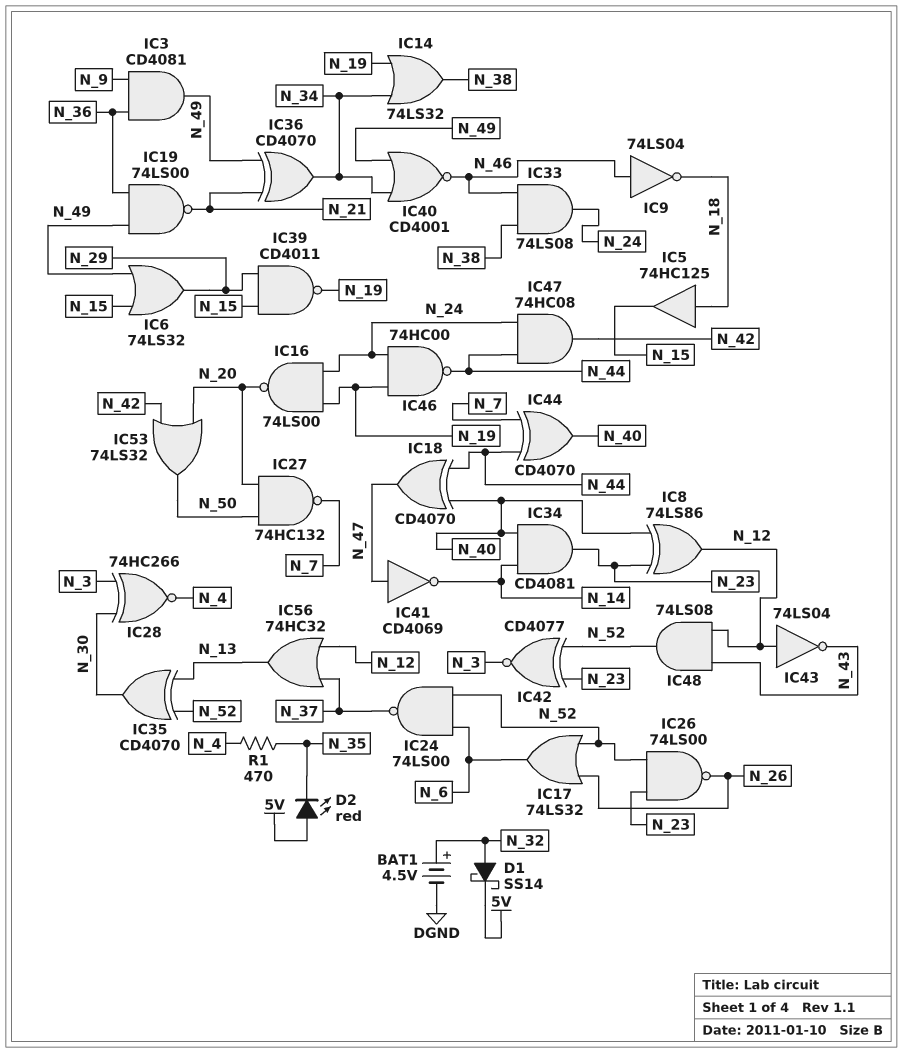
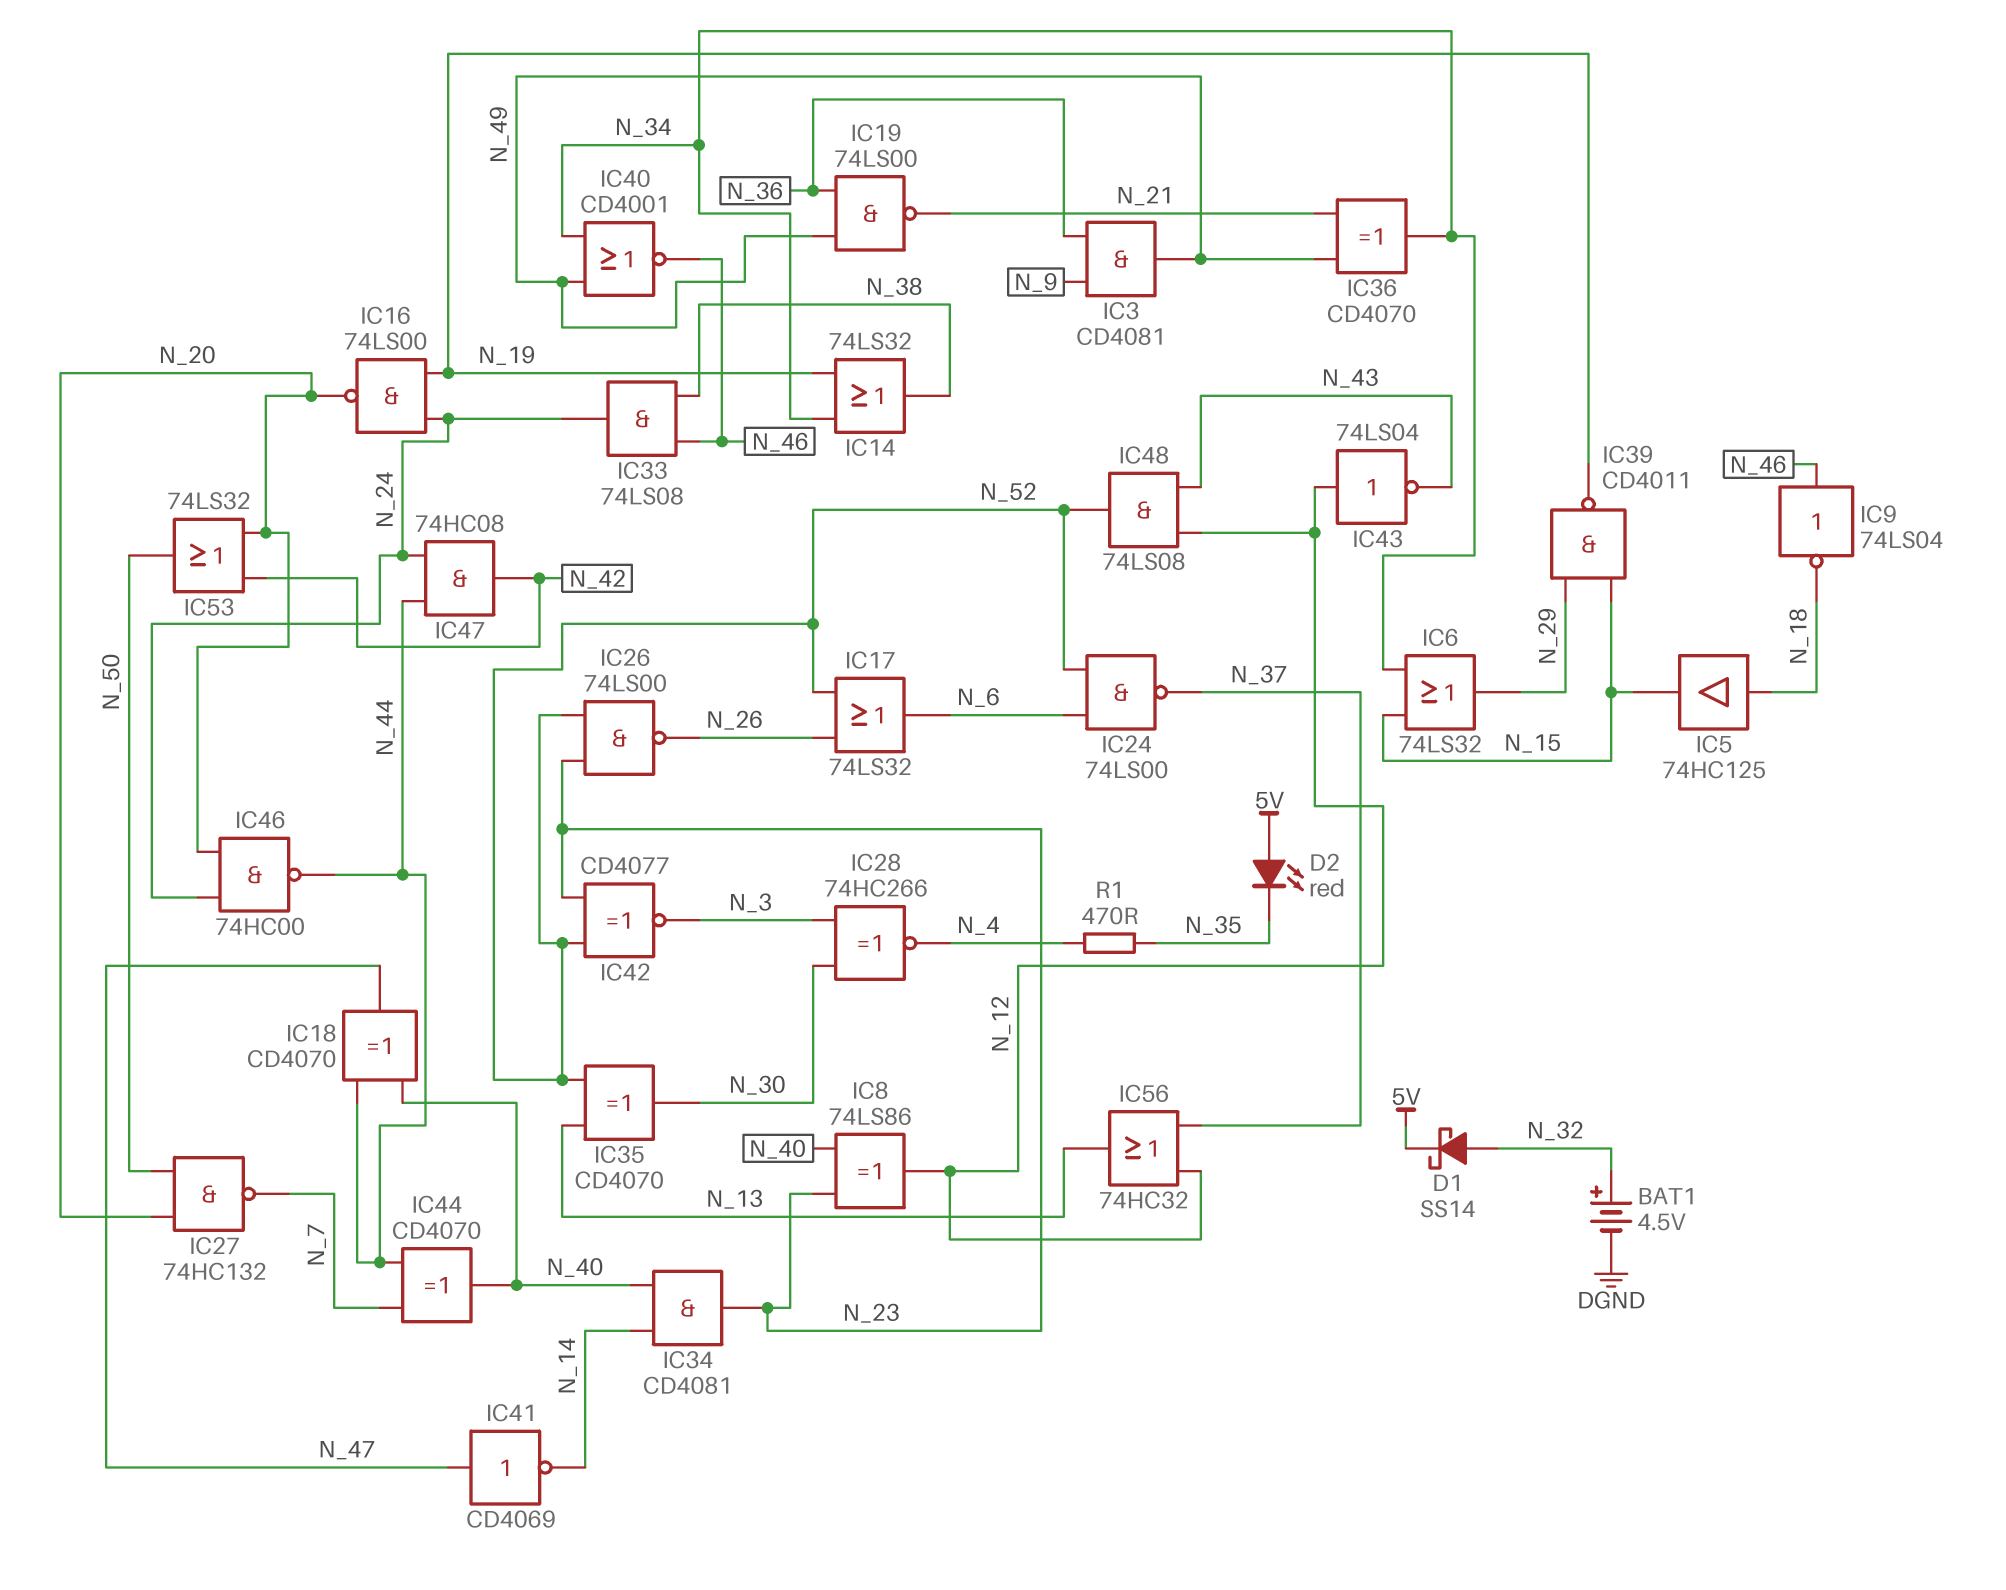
IC6: OR 74LS32 (in N_15, in N_49, out N_29) -> OR 74LS32 (in N_15, in N_34, out N_29)
IC46: NAND 74HC00 (in N_19, in N_24, out N_44) -> NAND 74HC00 (in N_20, in N_24, out N_44)

